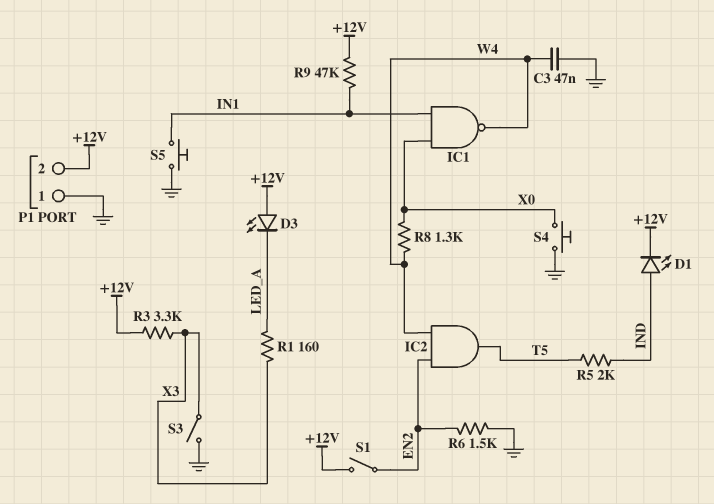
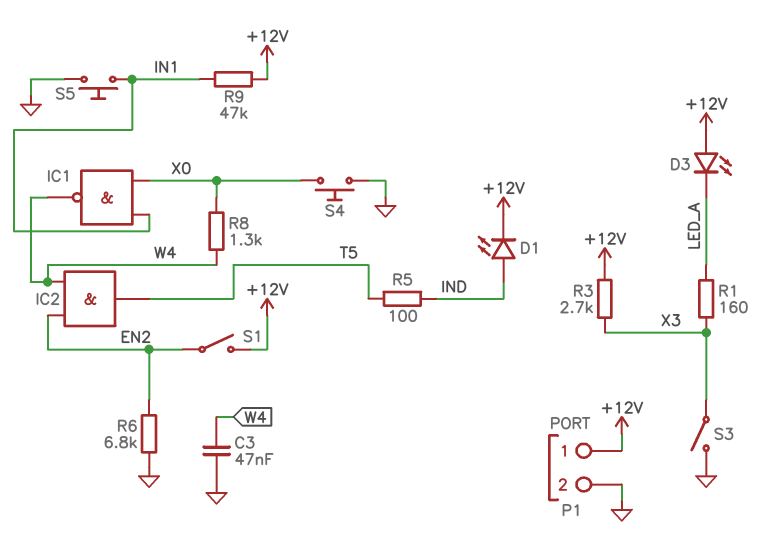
P1 pin 1: GND -> +12V
P1 pin 2: +12V -> GND
R3: 3.3k (+12V, X3) -> 2.7k (+12V, X3)
R5: 2k (IND, T5) -> 100 (IND, T5)
R6: 1.5k (EN2, GND) -> 6.8k (EN2, GND)

